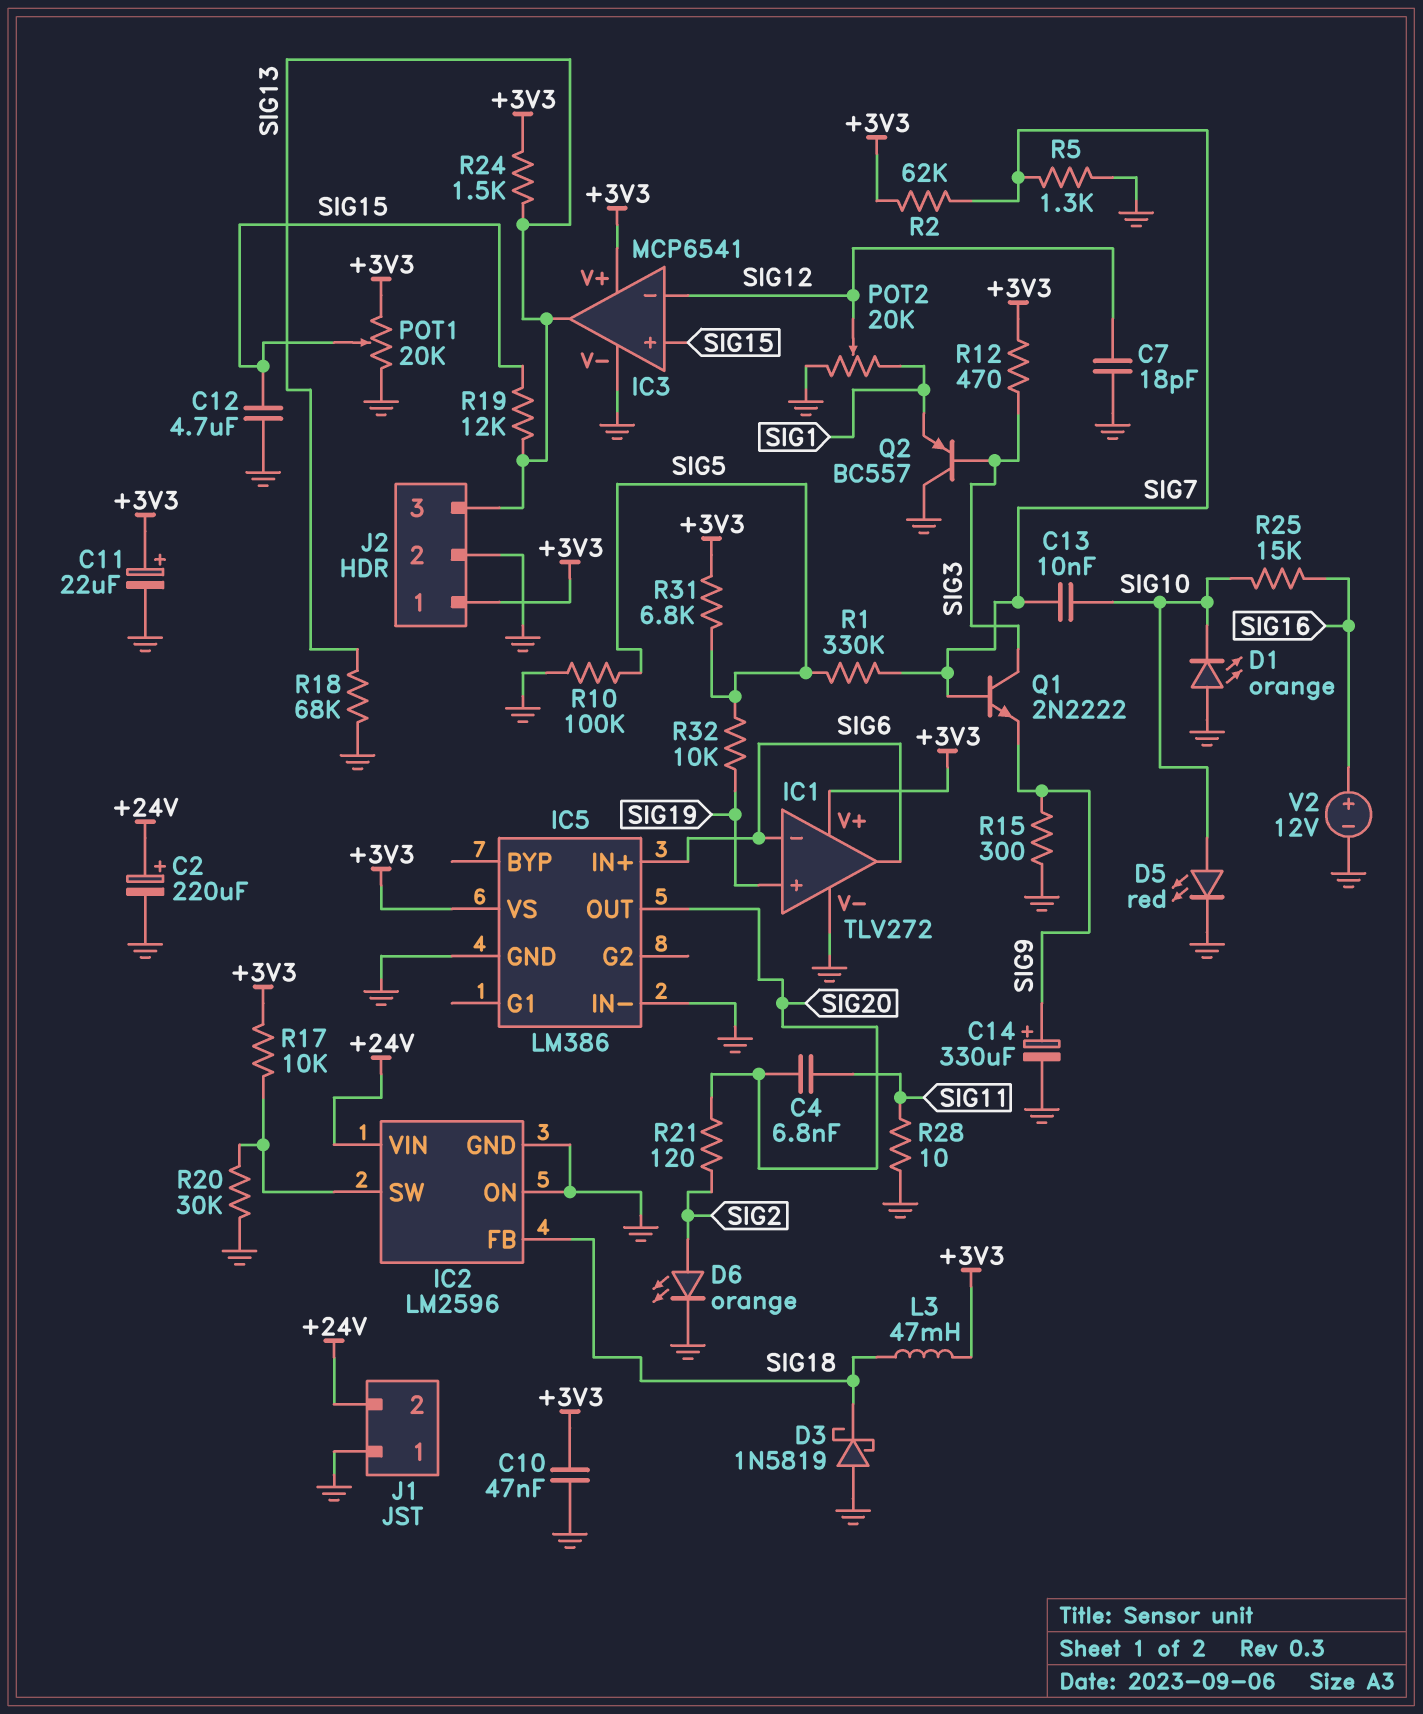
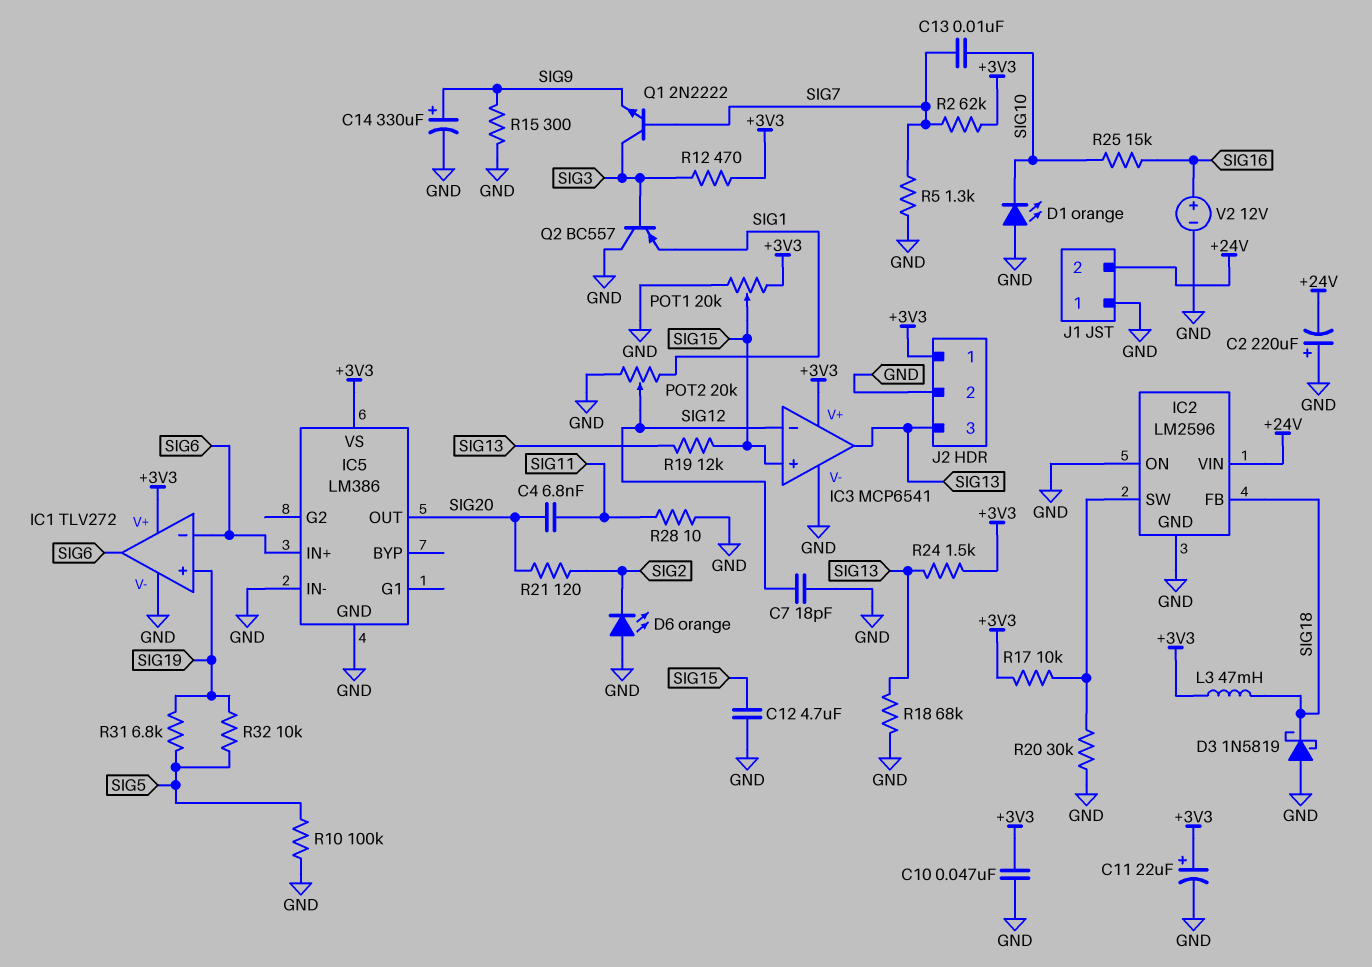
C2: 220uF (plus +24V, minus GND) -> 220uF (plus GND, minus +24V)
D5: LED red (A SIG10, K GND) -> none
D6: LED orange (A SIG2, K GND) -> LED orange (A GND, K SIG2)
R1: 330k (SIG5, SIG7) -> none
R31: 6.8k (+3V3, SIG5) -> 6.8k (SIG5, SIG19)

